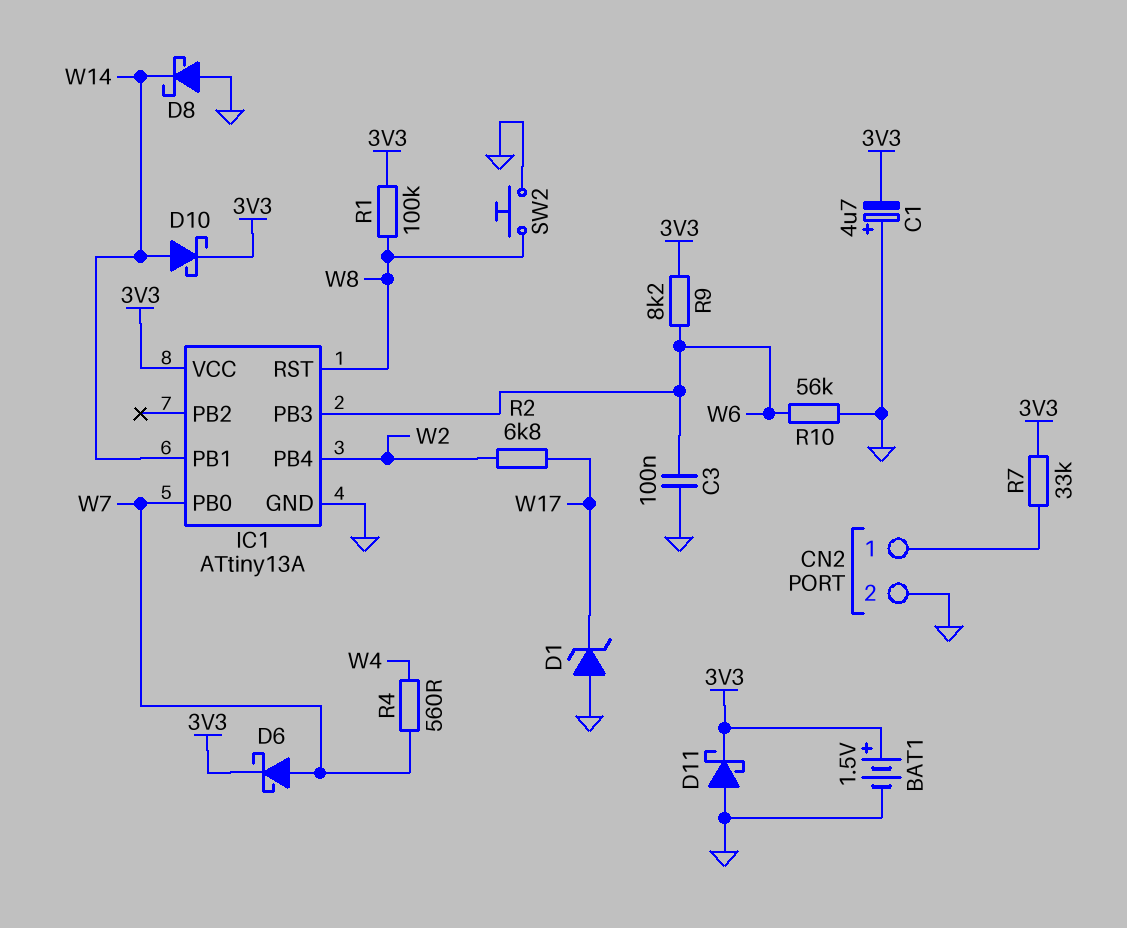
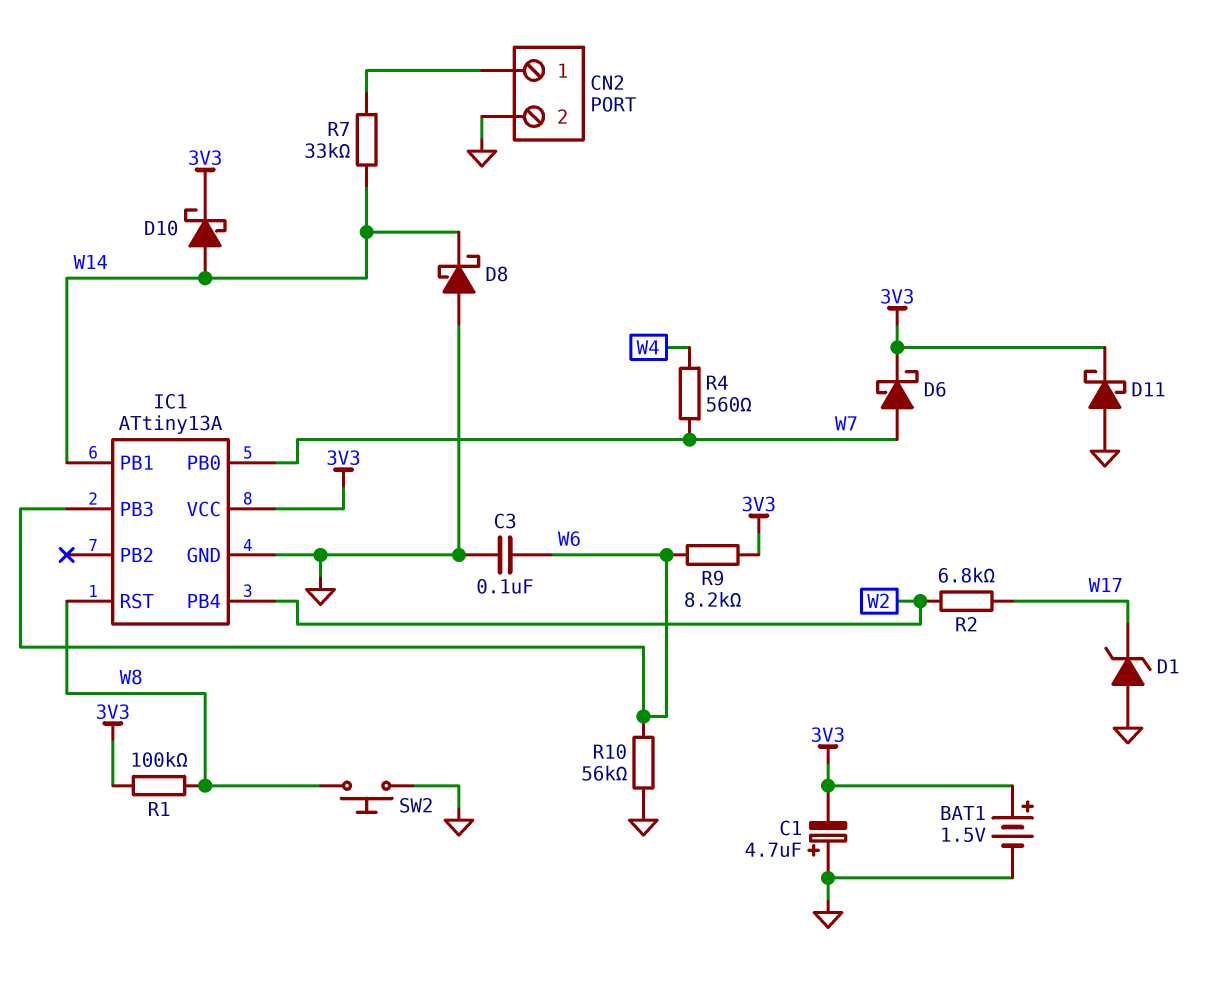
R7: 33k (3V3, CN2/1) -> 33k (CN2/1, W14)

